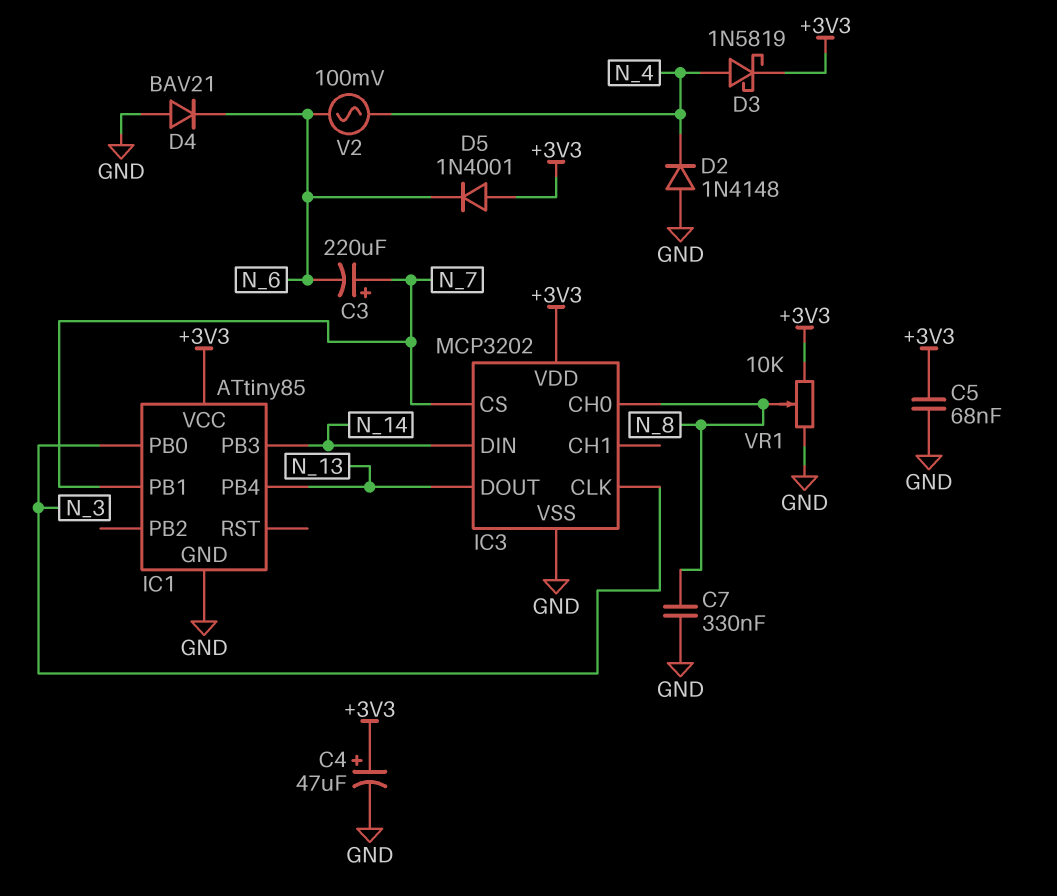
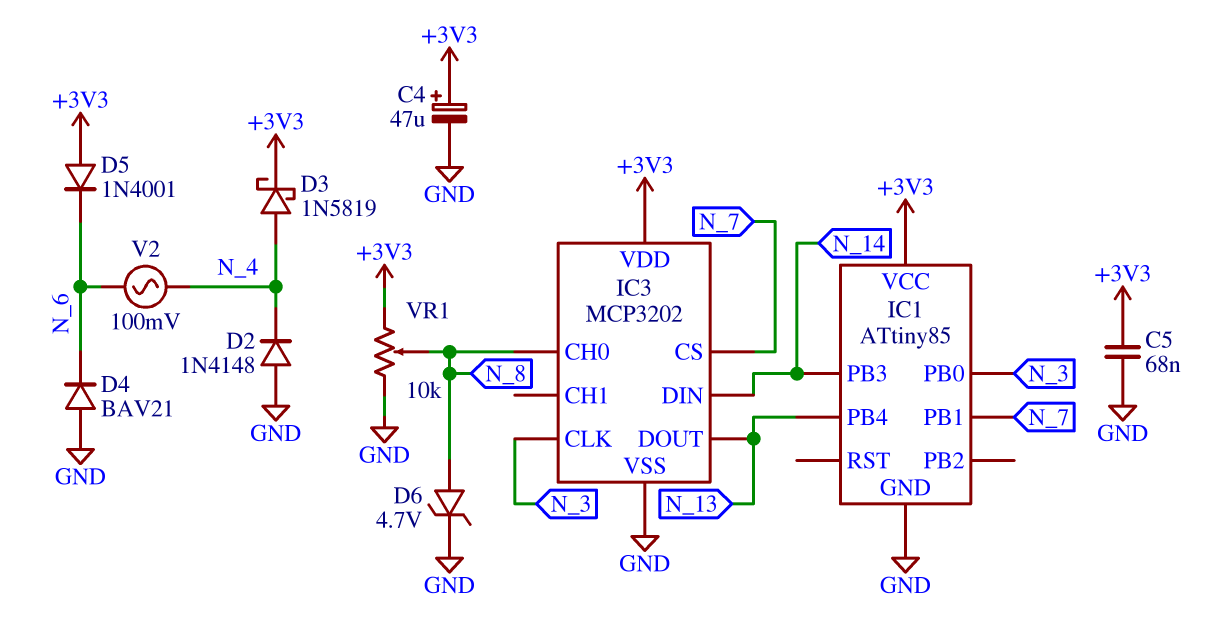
C3: 220uF (plus N_7, minus N_6) -> none
C7: 330nF (GND, N_8) -> none
D6: none -> zener 4.7V (A N_8, K GND)

